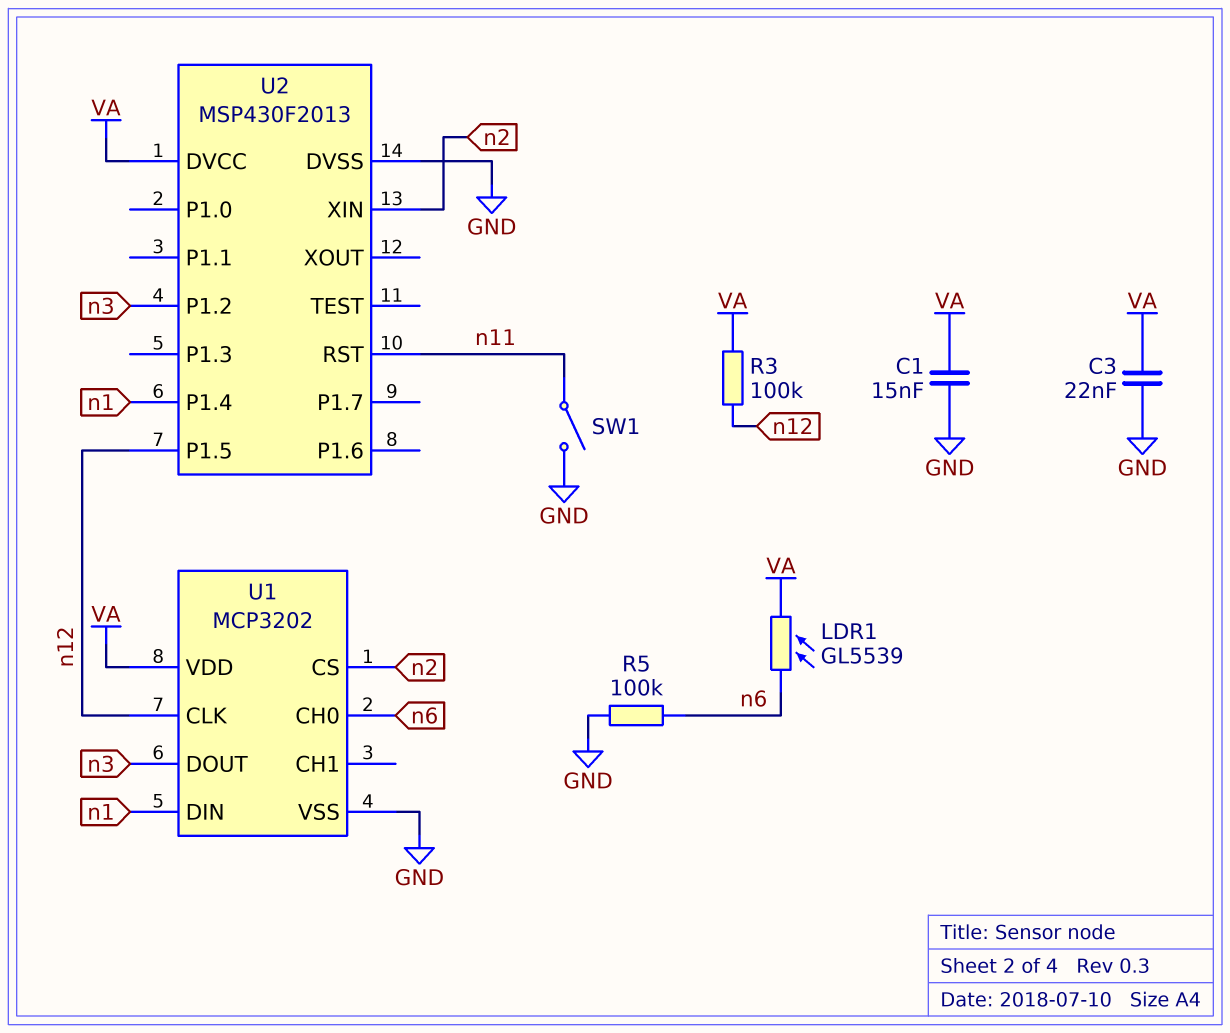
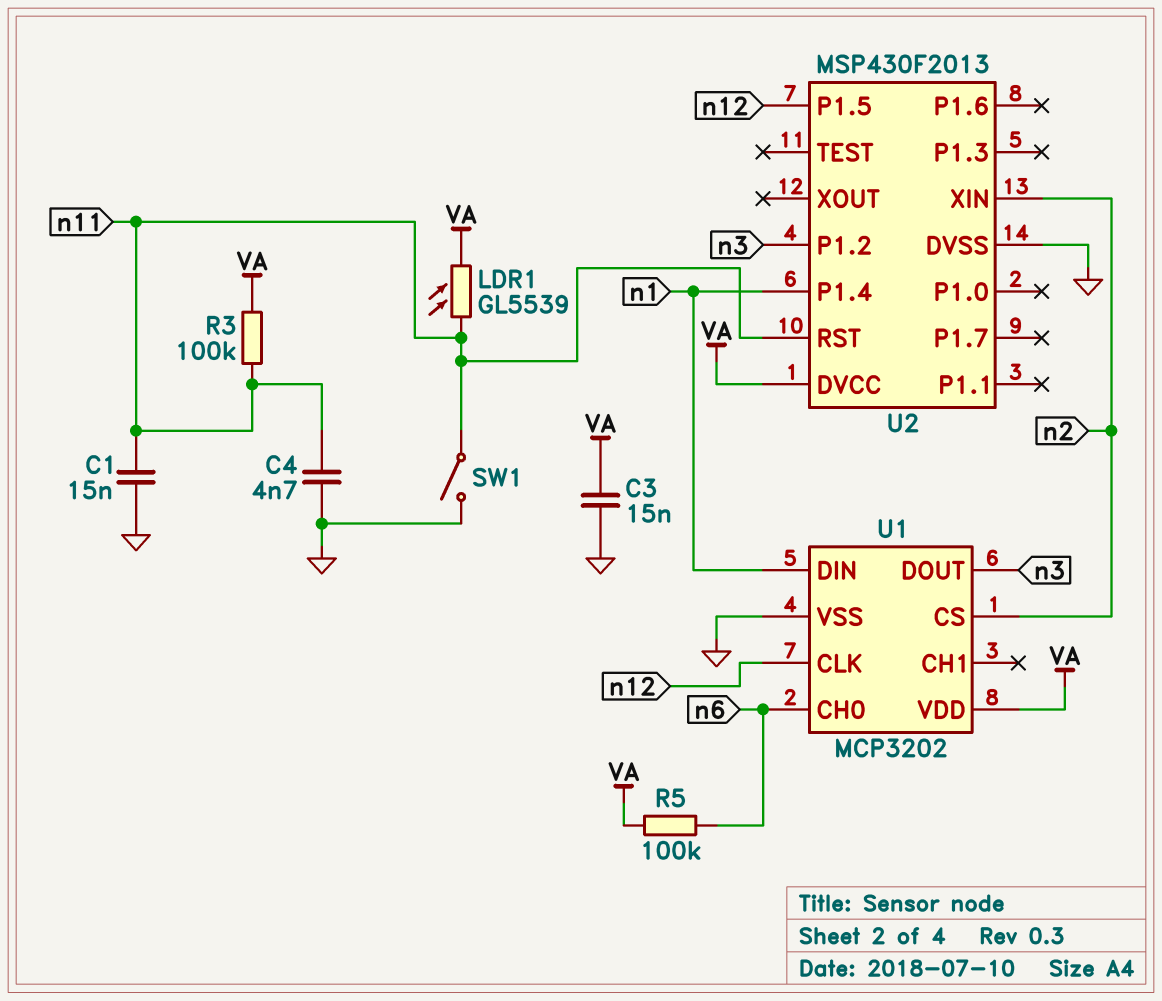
C1: 15nF (GND, VA) -> 15nF (GND, n11)
C3: 22nF (GND, VA) -> 15nF (GND, VA)
C4: none -> 4.7nF (GND, n11)
LDR1: GL5539 (VA, n6) -> GL5539 (VA, n11)
R3: 100k (VA, n12) -> 100k (VA, n11)
R5: 100k (GND, n6) -> 100k (VA, n6)

